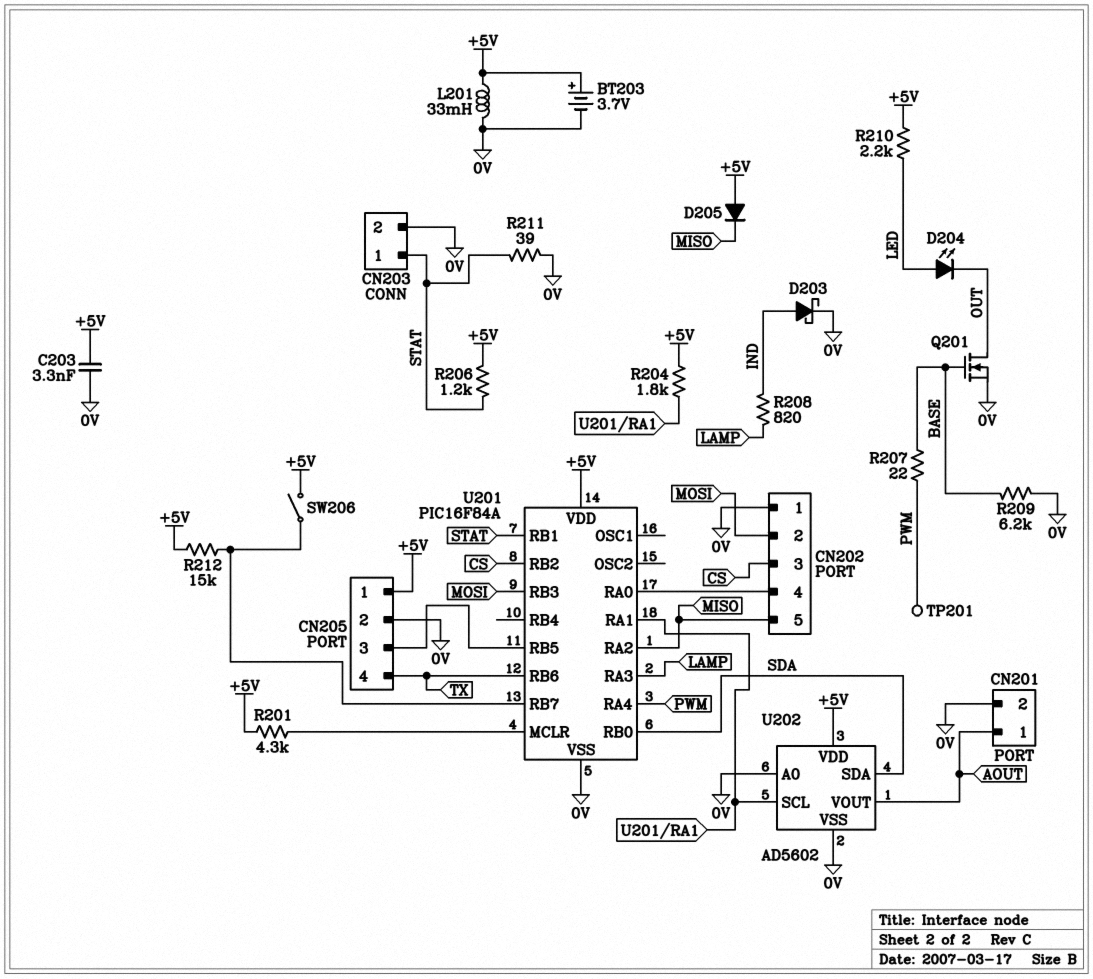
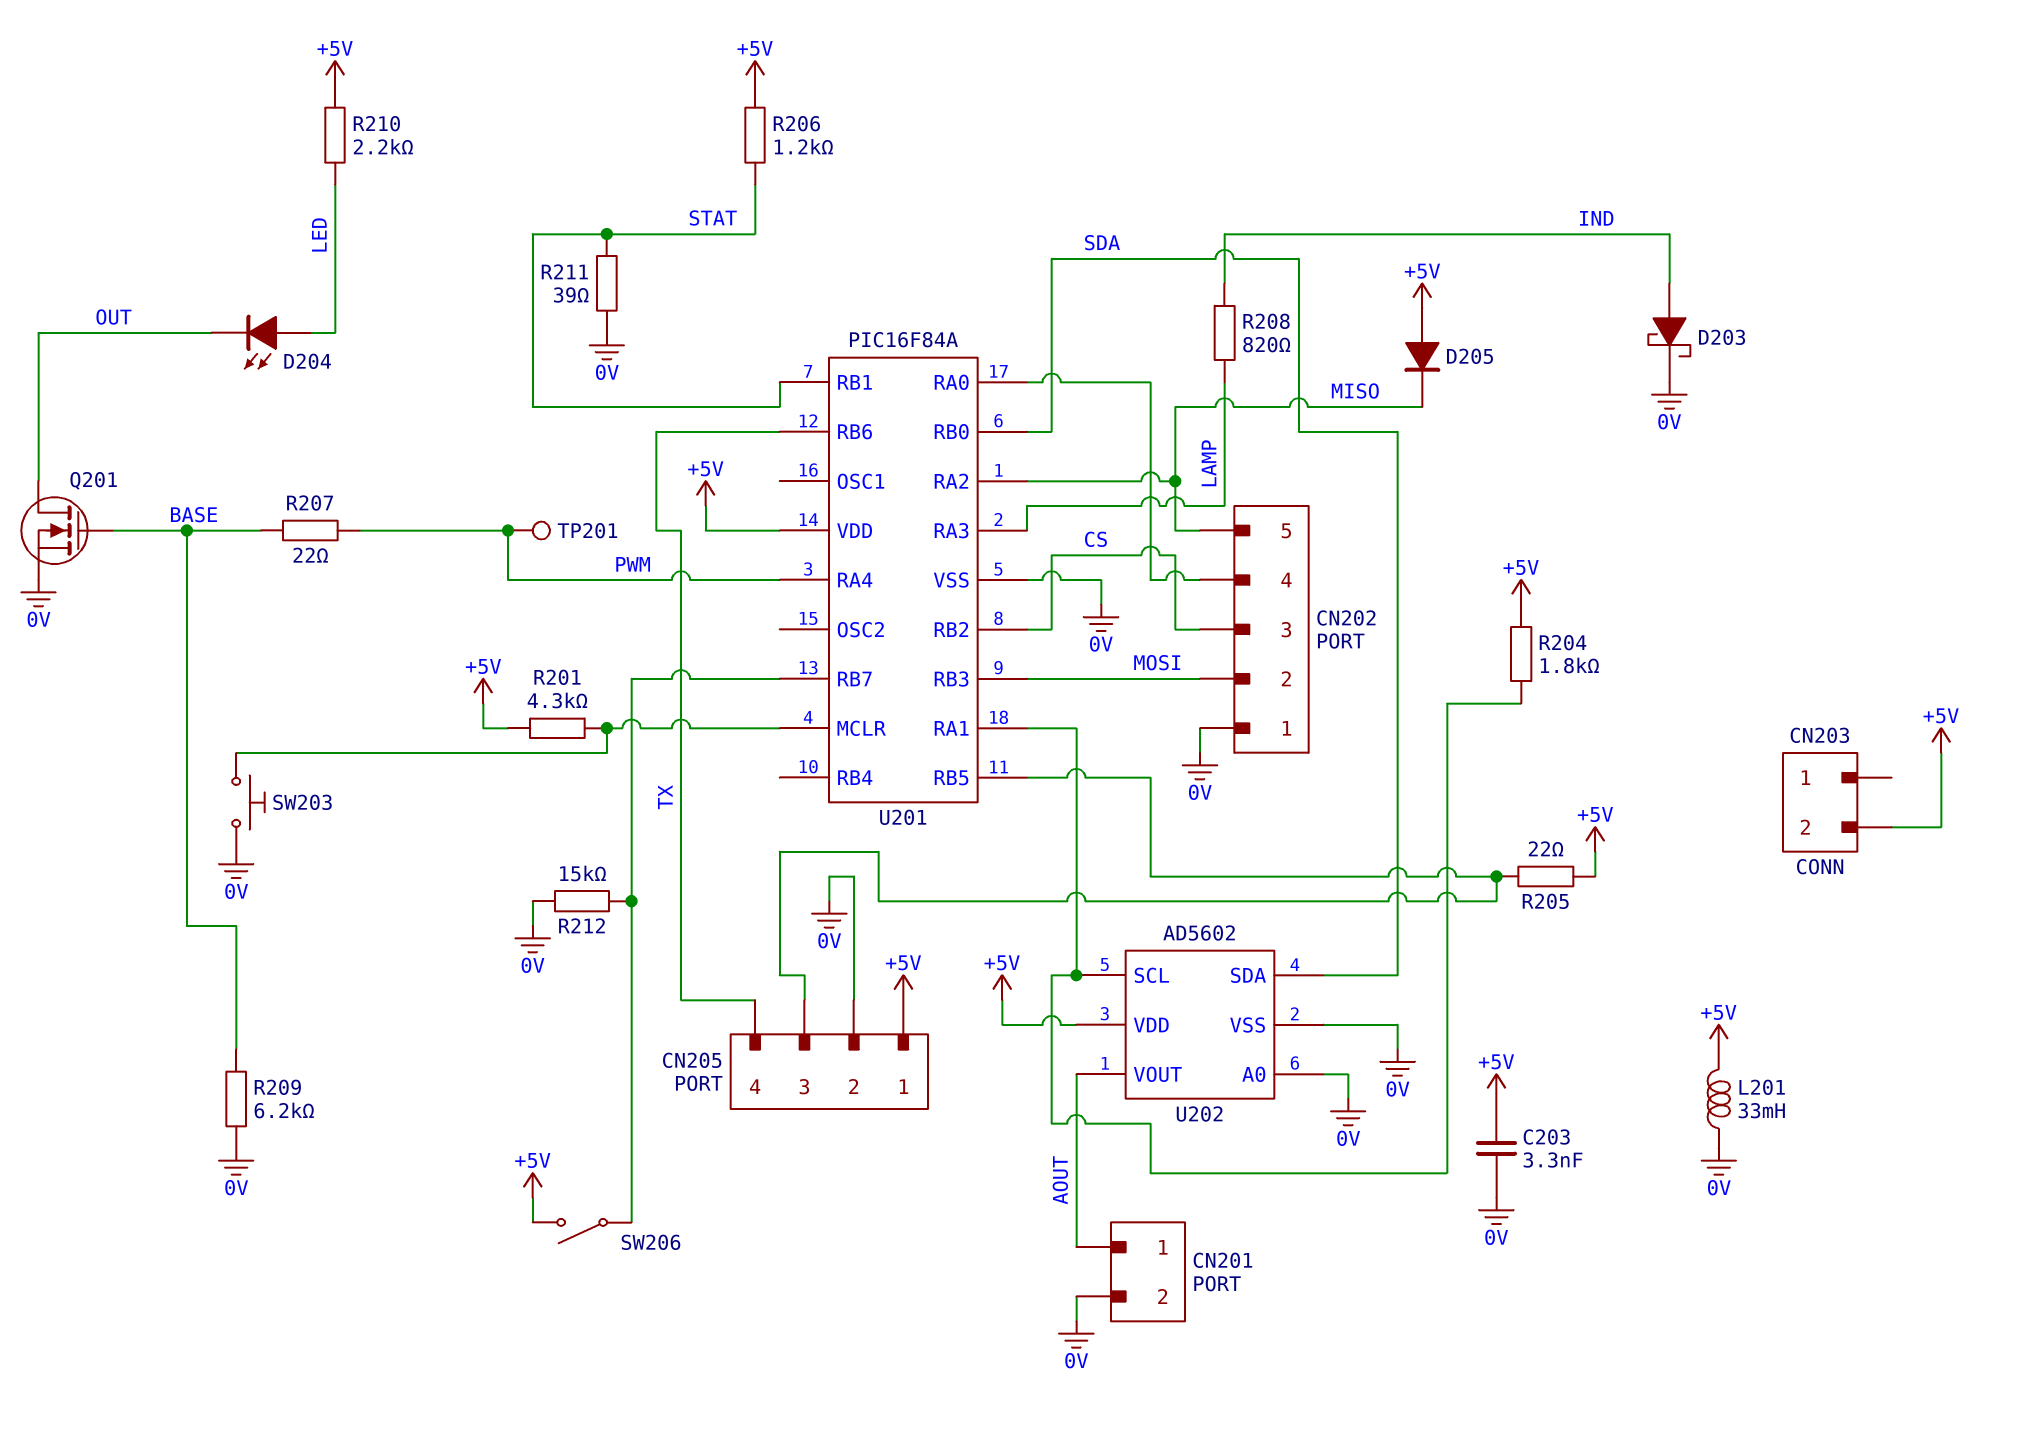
BT203: 3.7V (plus +5V, minus 0V) -> none
CN203 pin 1: STAT -> none
CN203 pin 2: 0V -> +5V
R205: none -> 22 (+5V, CN205/3)
R212: 15k (+5V, U201/RB7) -> 15k (0V, U201/RB7)
SW203: none -> button (0V, U201/MCLR)

